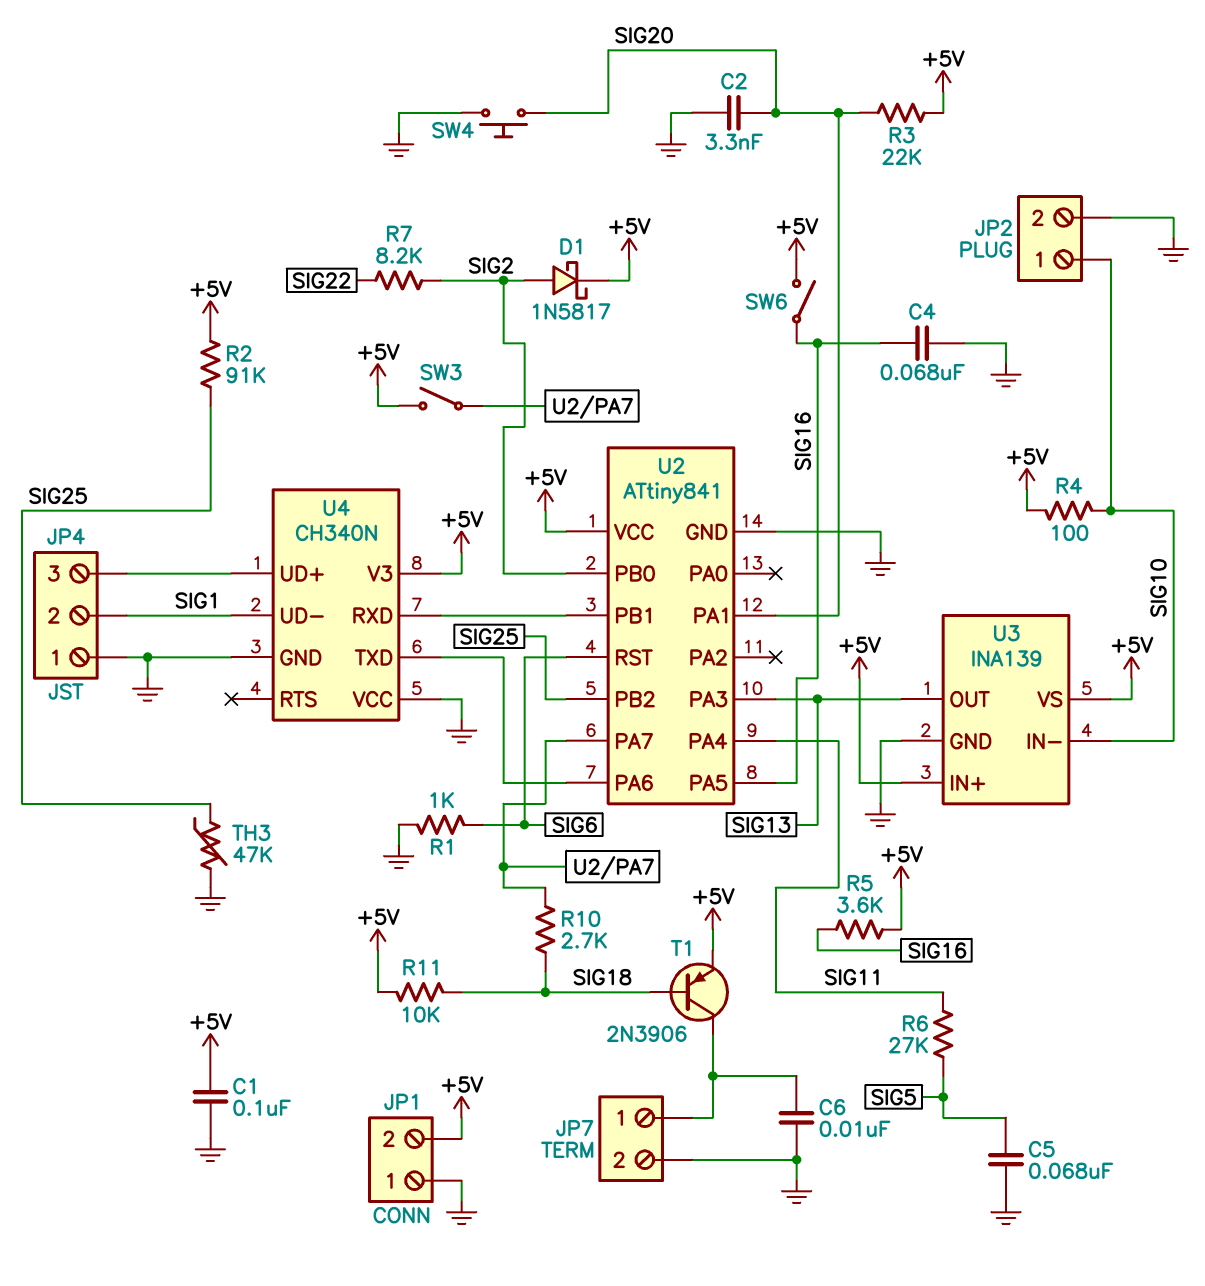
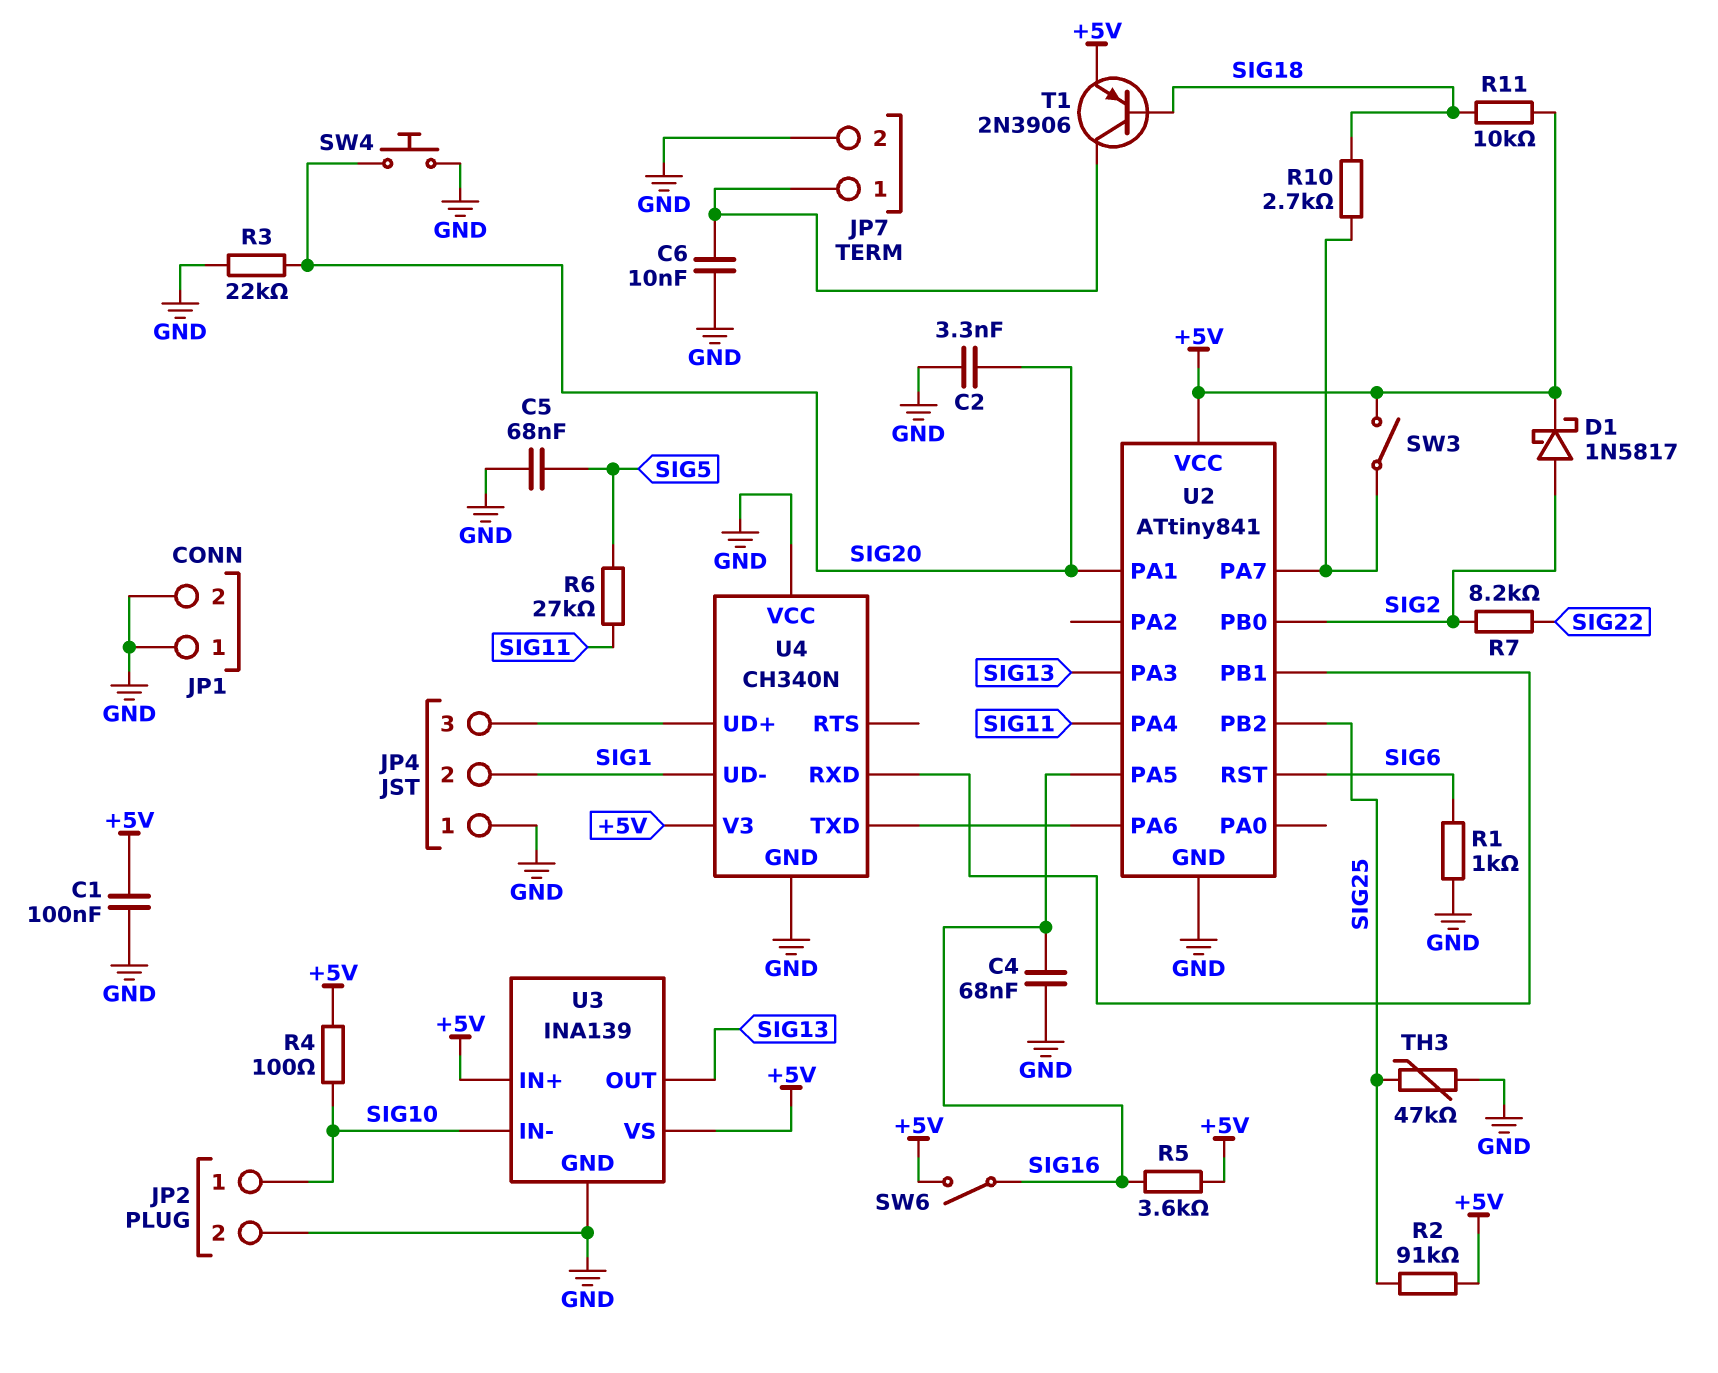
JP1 pin 2: +5V -> GND
R3: 22k (+5V, SIG20) -> 22k (GND, SIG20)

